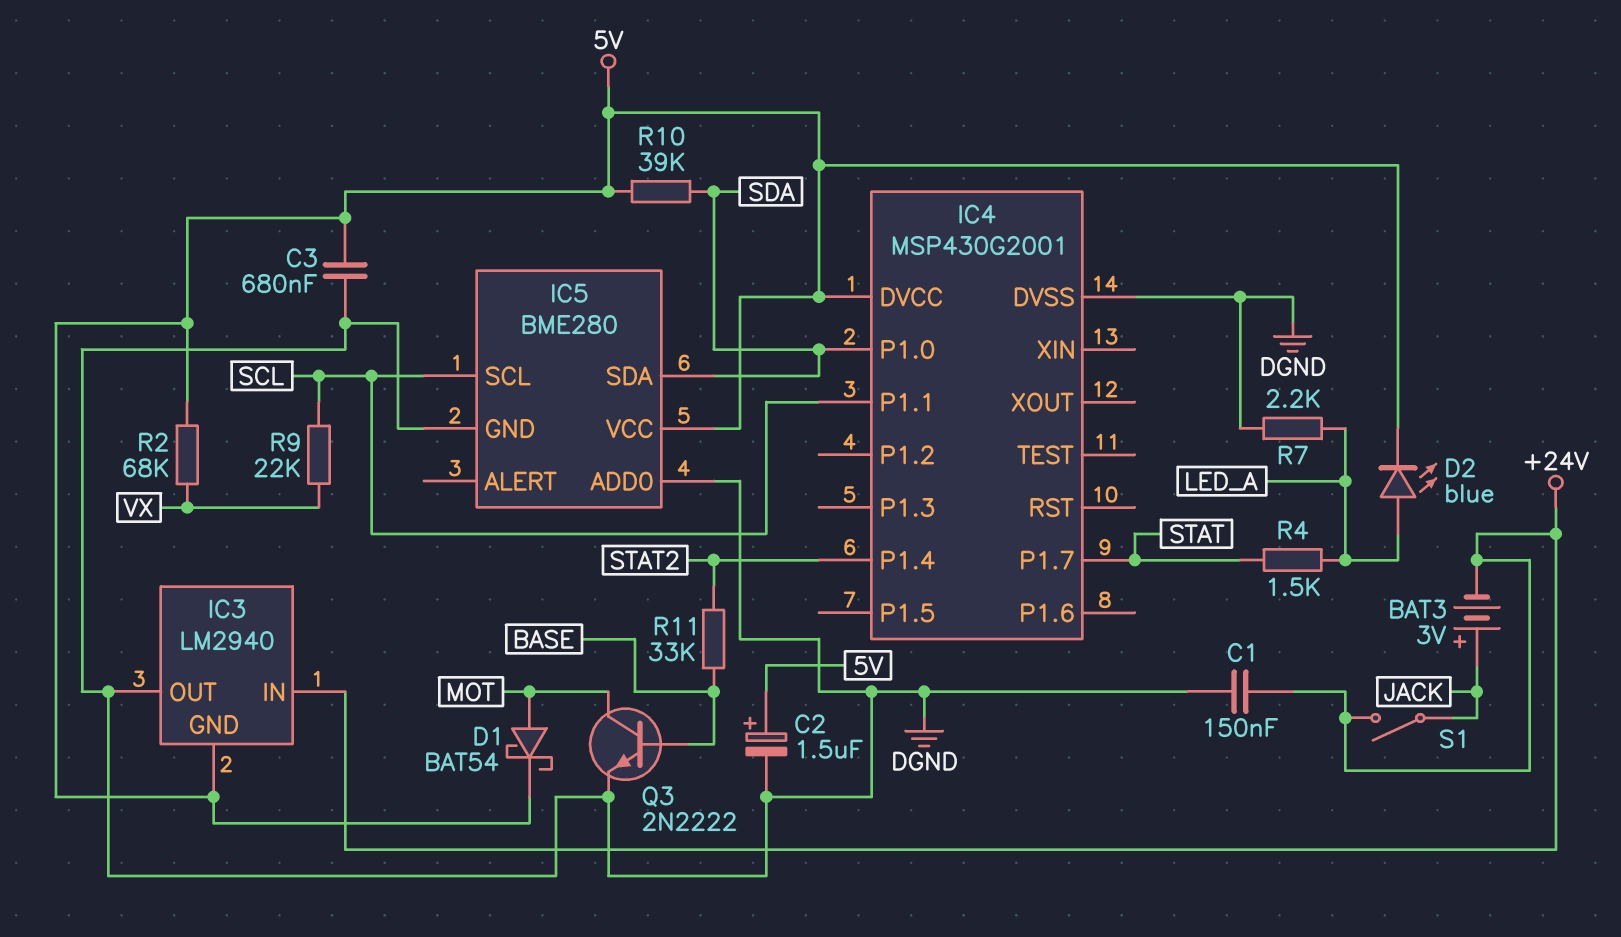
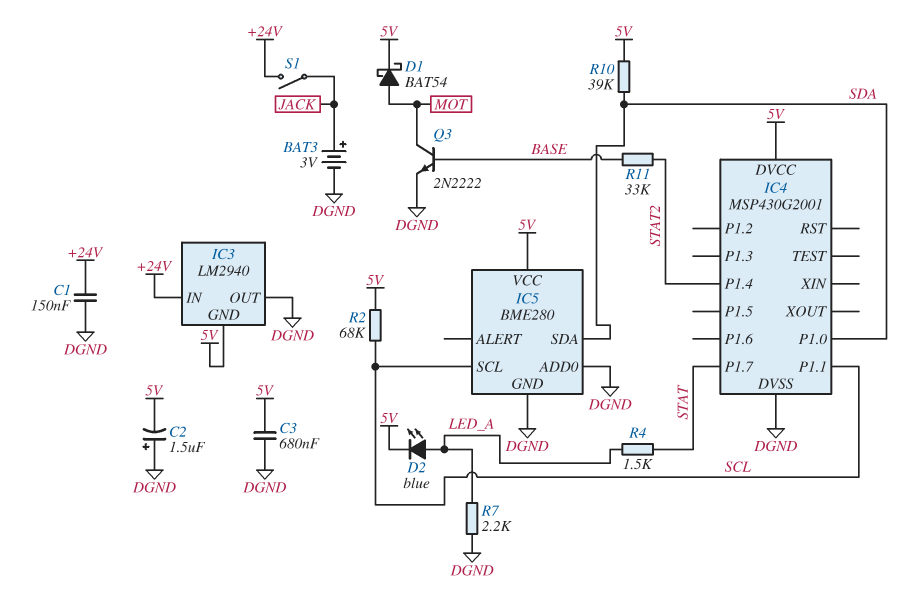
BAT3: 3V (plus JACK, minus +24V) -> 3V (plus JACK, minus DGND)
C2: 1.5uF (plus 5V, minus DGND) -> 1.5uF (plus DGND, minus 5V)
R2: 68k (5V, VX) -> 68k (5V, SCL)
R9: 22k (SCL, VX) -> none

